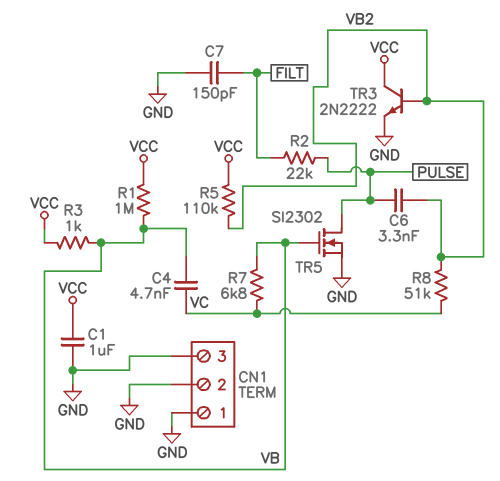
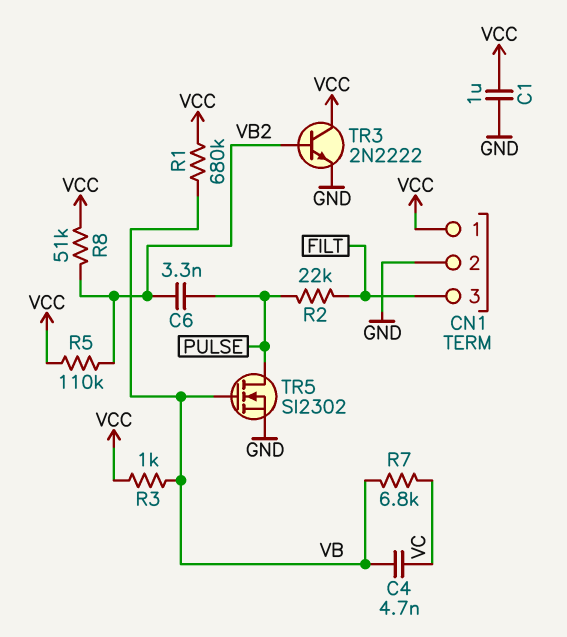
C7: 150pF (FILT, GND) -> none
CN1 pin 1: GND -> VCC
CN1 pin 3: GND -> FILT
R1: 1M (VB, VCC) -> 680k (VB, VCC)
R8: 51k (VB2, VC) -> 51k (VB2, VCC)

